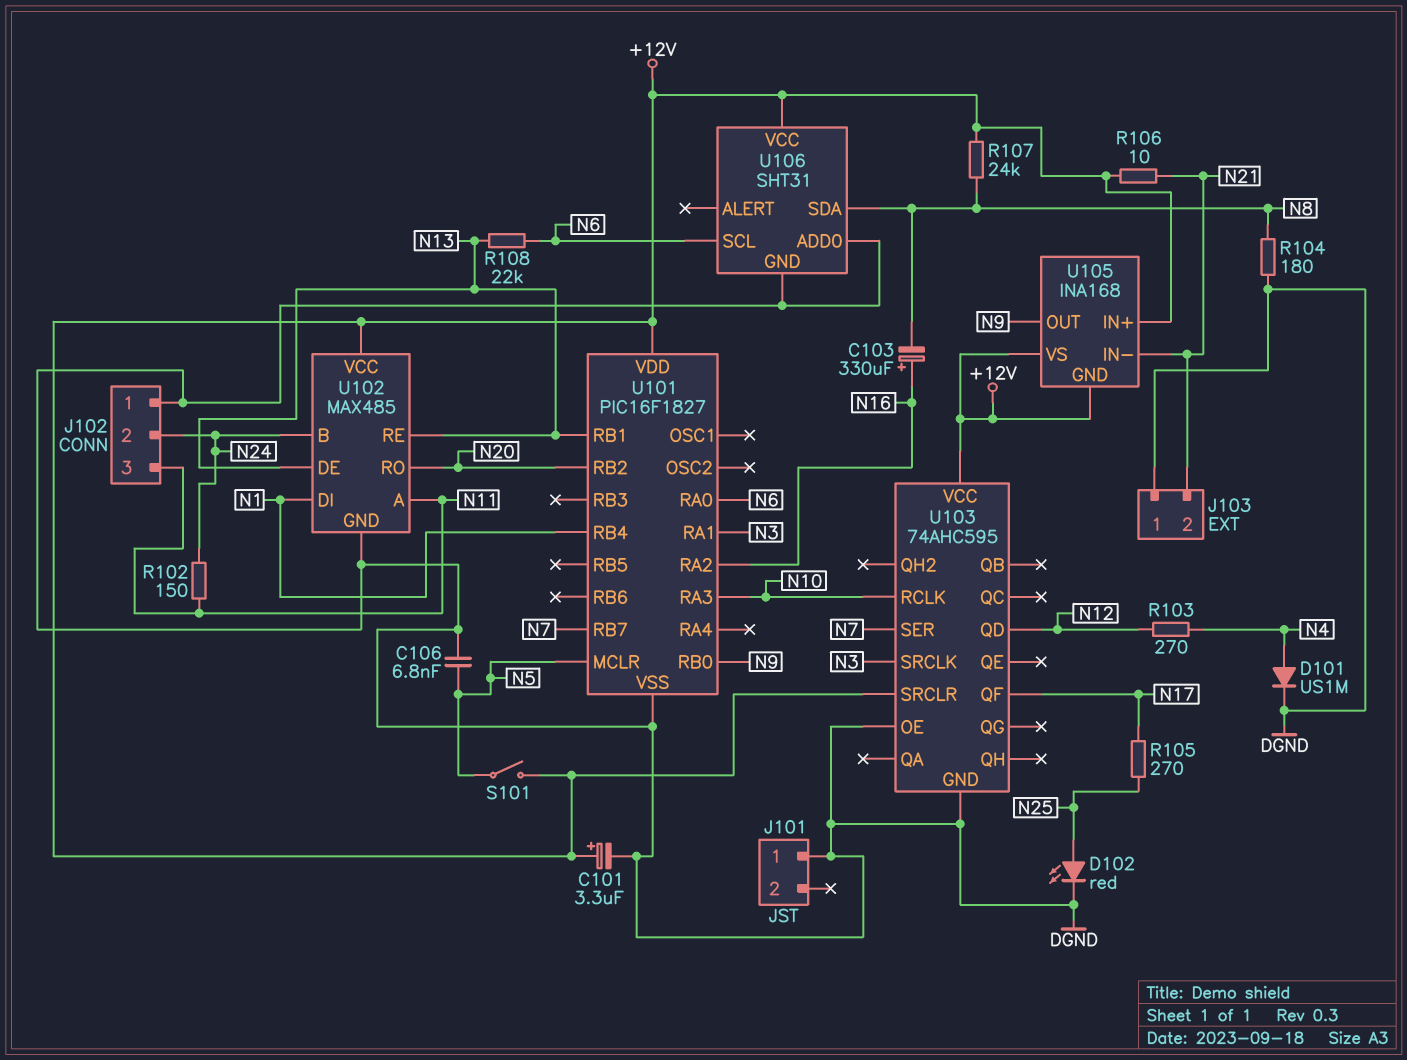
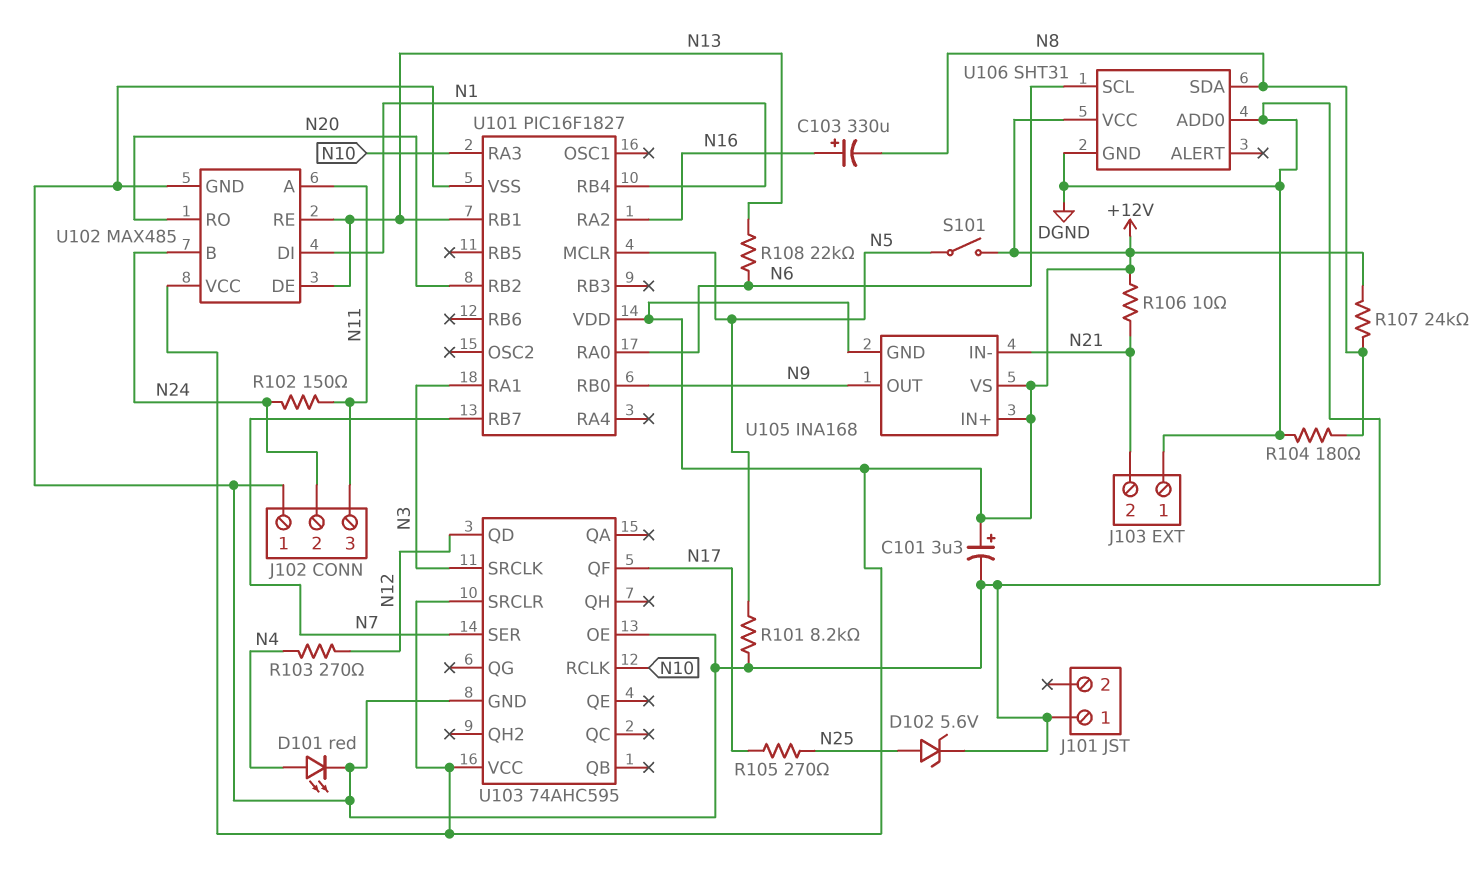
C106: 6.8nF (DGND, N5) -> none
D101: diode US1M (A N4, K DGND) -> LED red (A N4, K DGND)
D102: LED red (A N25, K DGND) -> zener 5.6V (A N25, K DGND)
R101: none -> 8.2k (DGND, N5)

